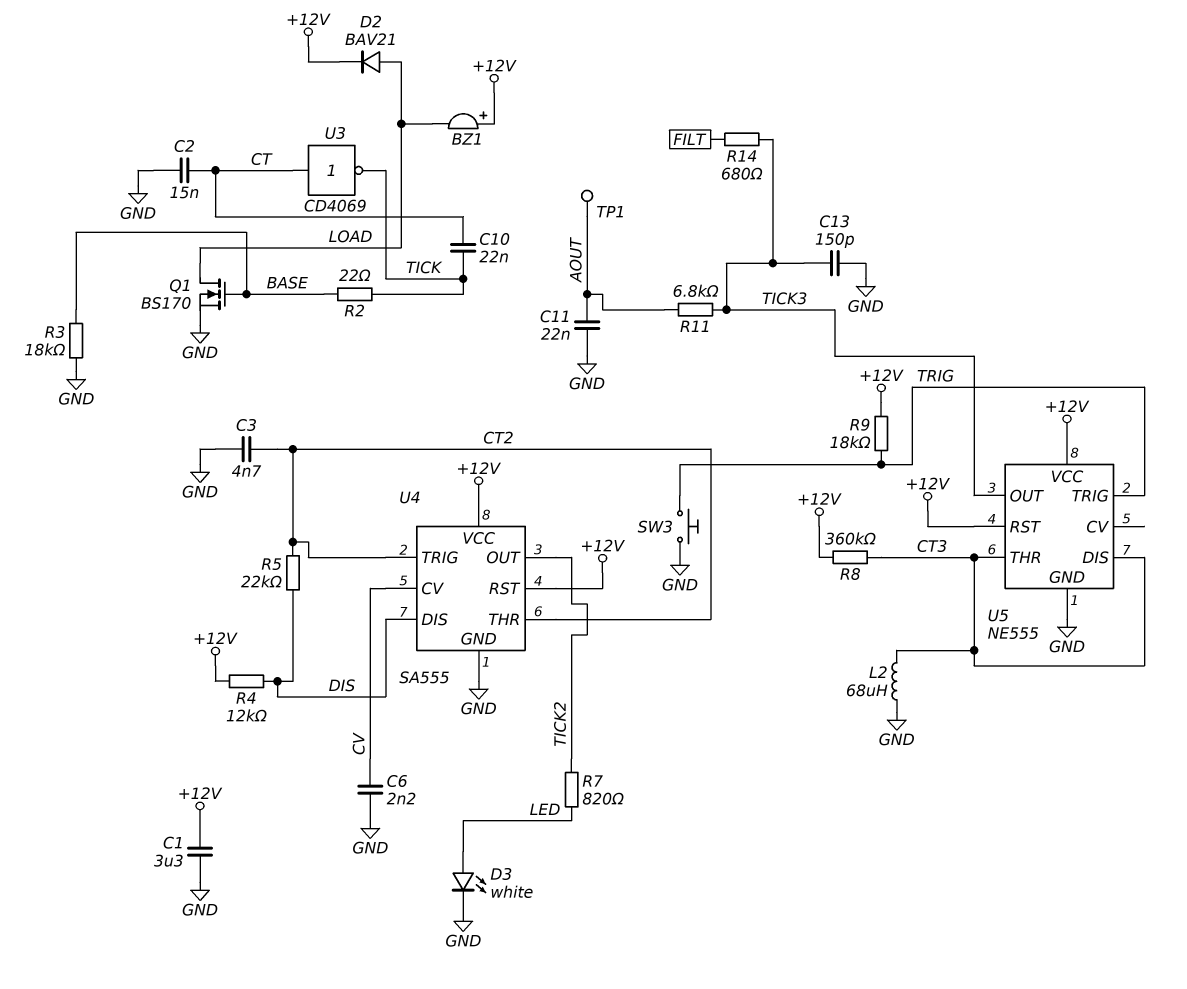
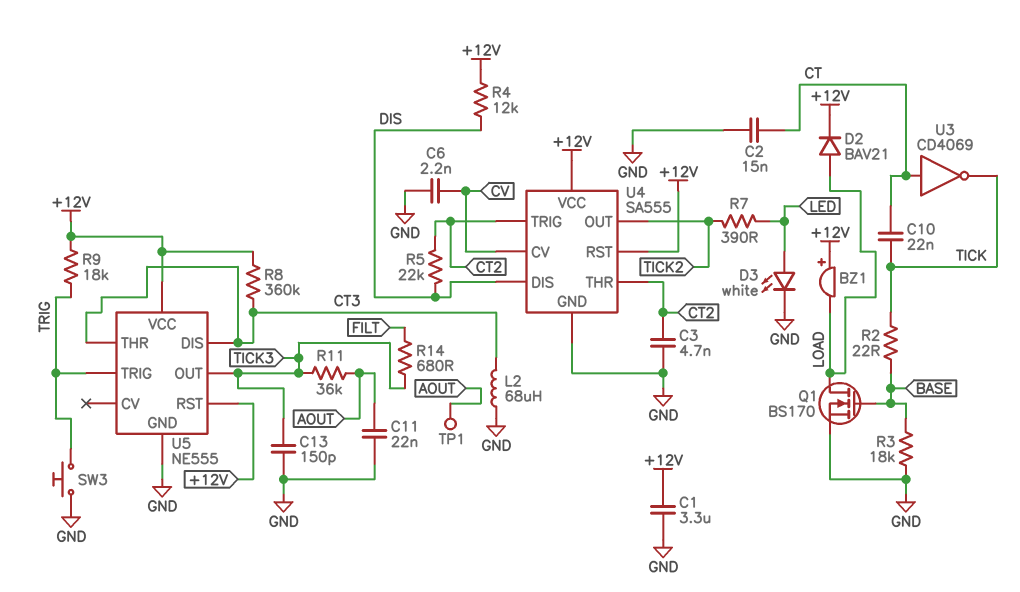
R7: 820 (LED, TICK2) -> 390 (LED, TICK2)
R11: 6.8k (AOUT, TICK3) -> 36k (AOUT, TICK3)

